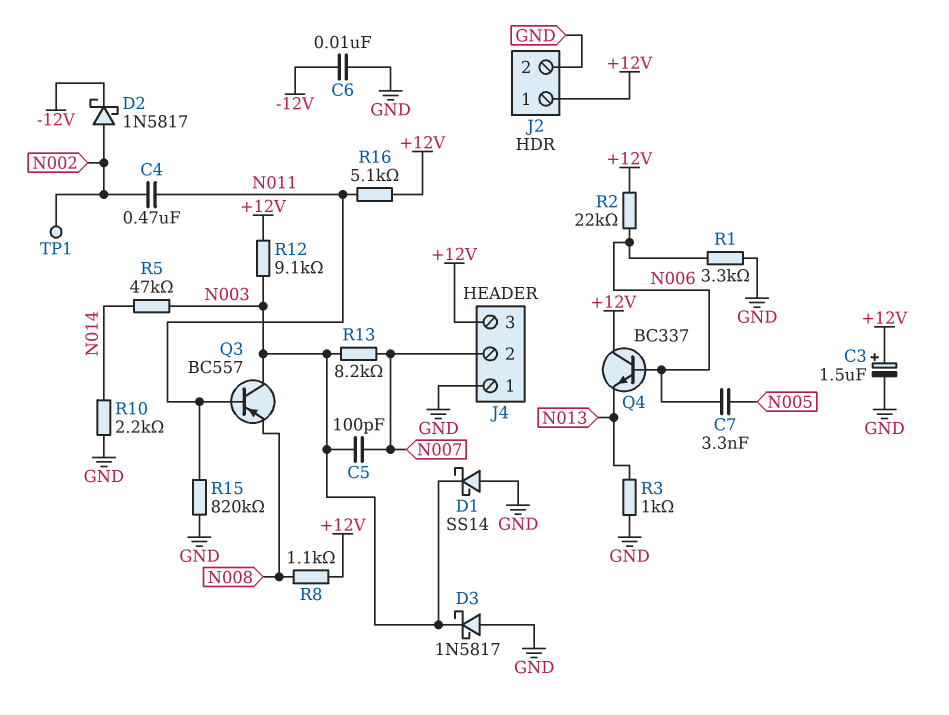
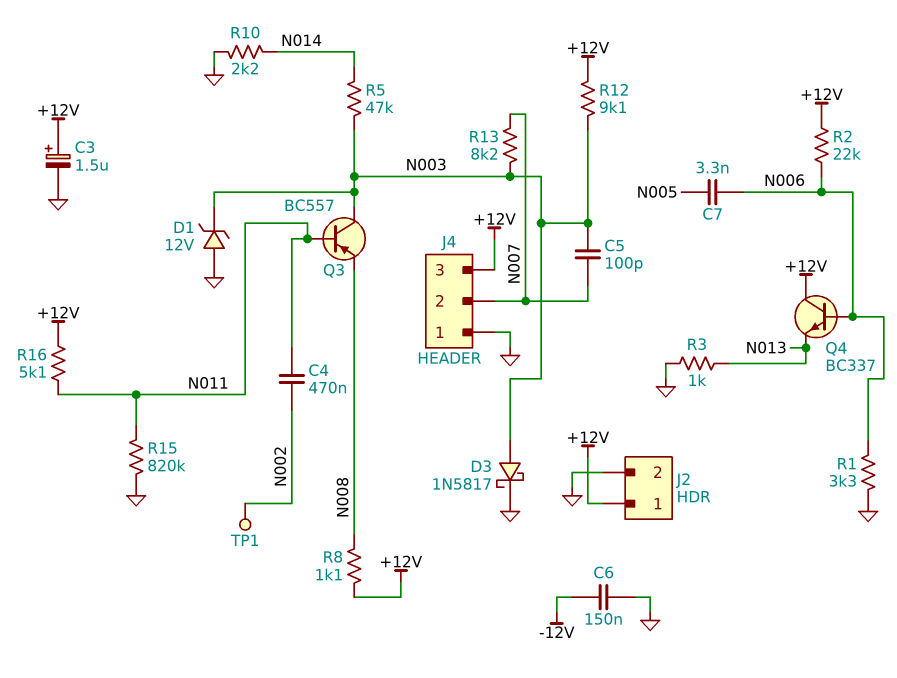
C6: 10nF (-12V, GND) -> 150nF (-12V, GND)
D1: schottky SS14 (A GND, K N003) -> zener 12V (A GND, K N003)
D2: schottky 1N5817 (A N002, K -12V) -> none
D3: schottky 1N5817 (A GND, K N003) -> schottky 1N5817 (A N003, K GND)

